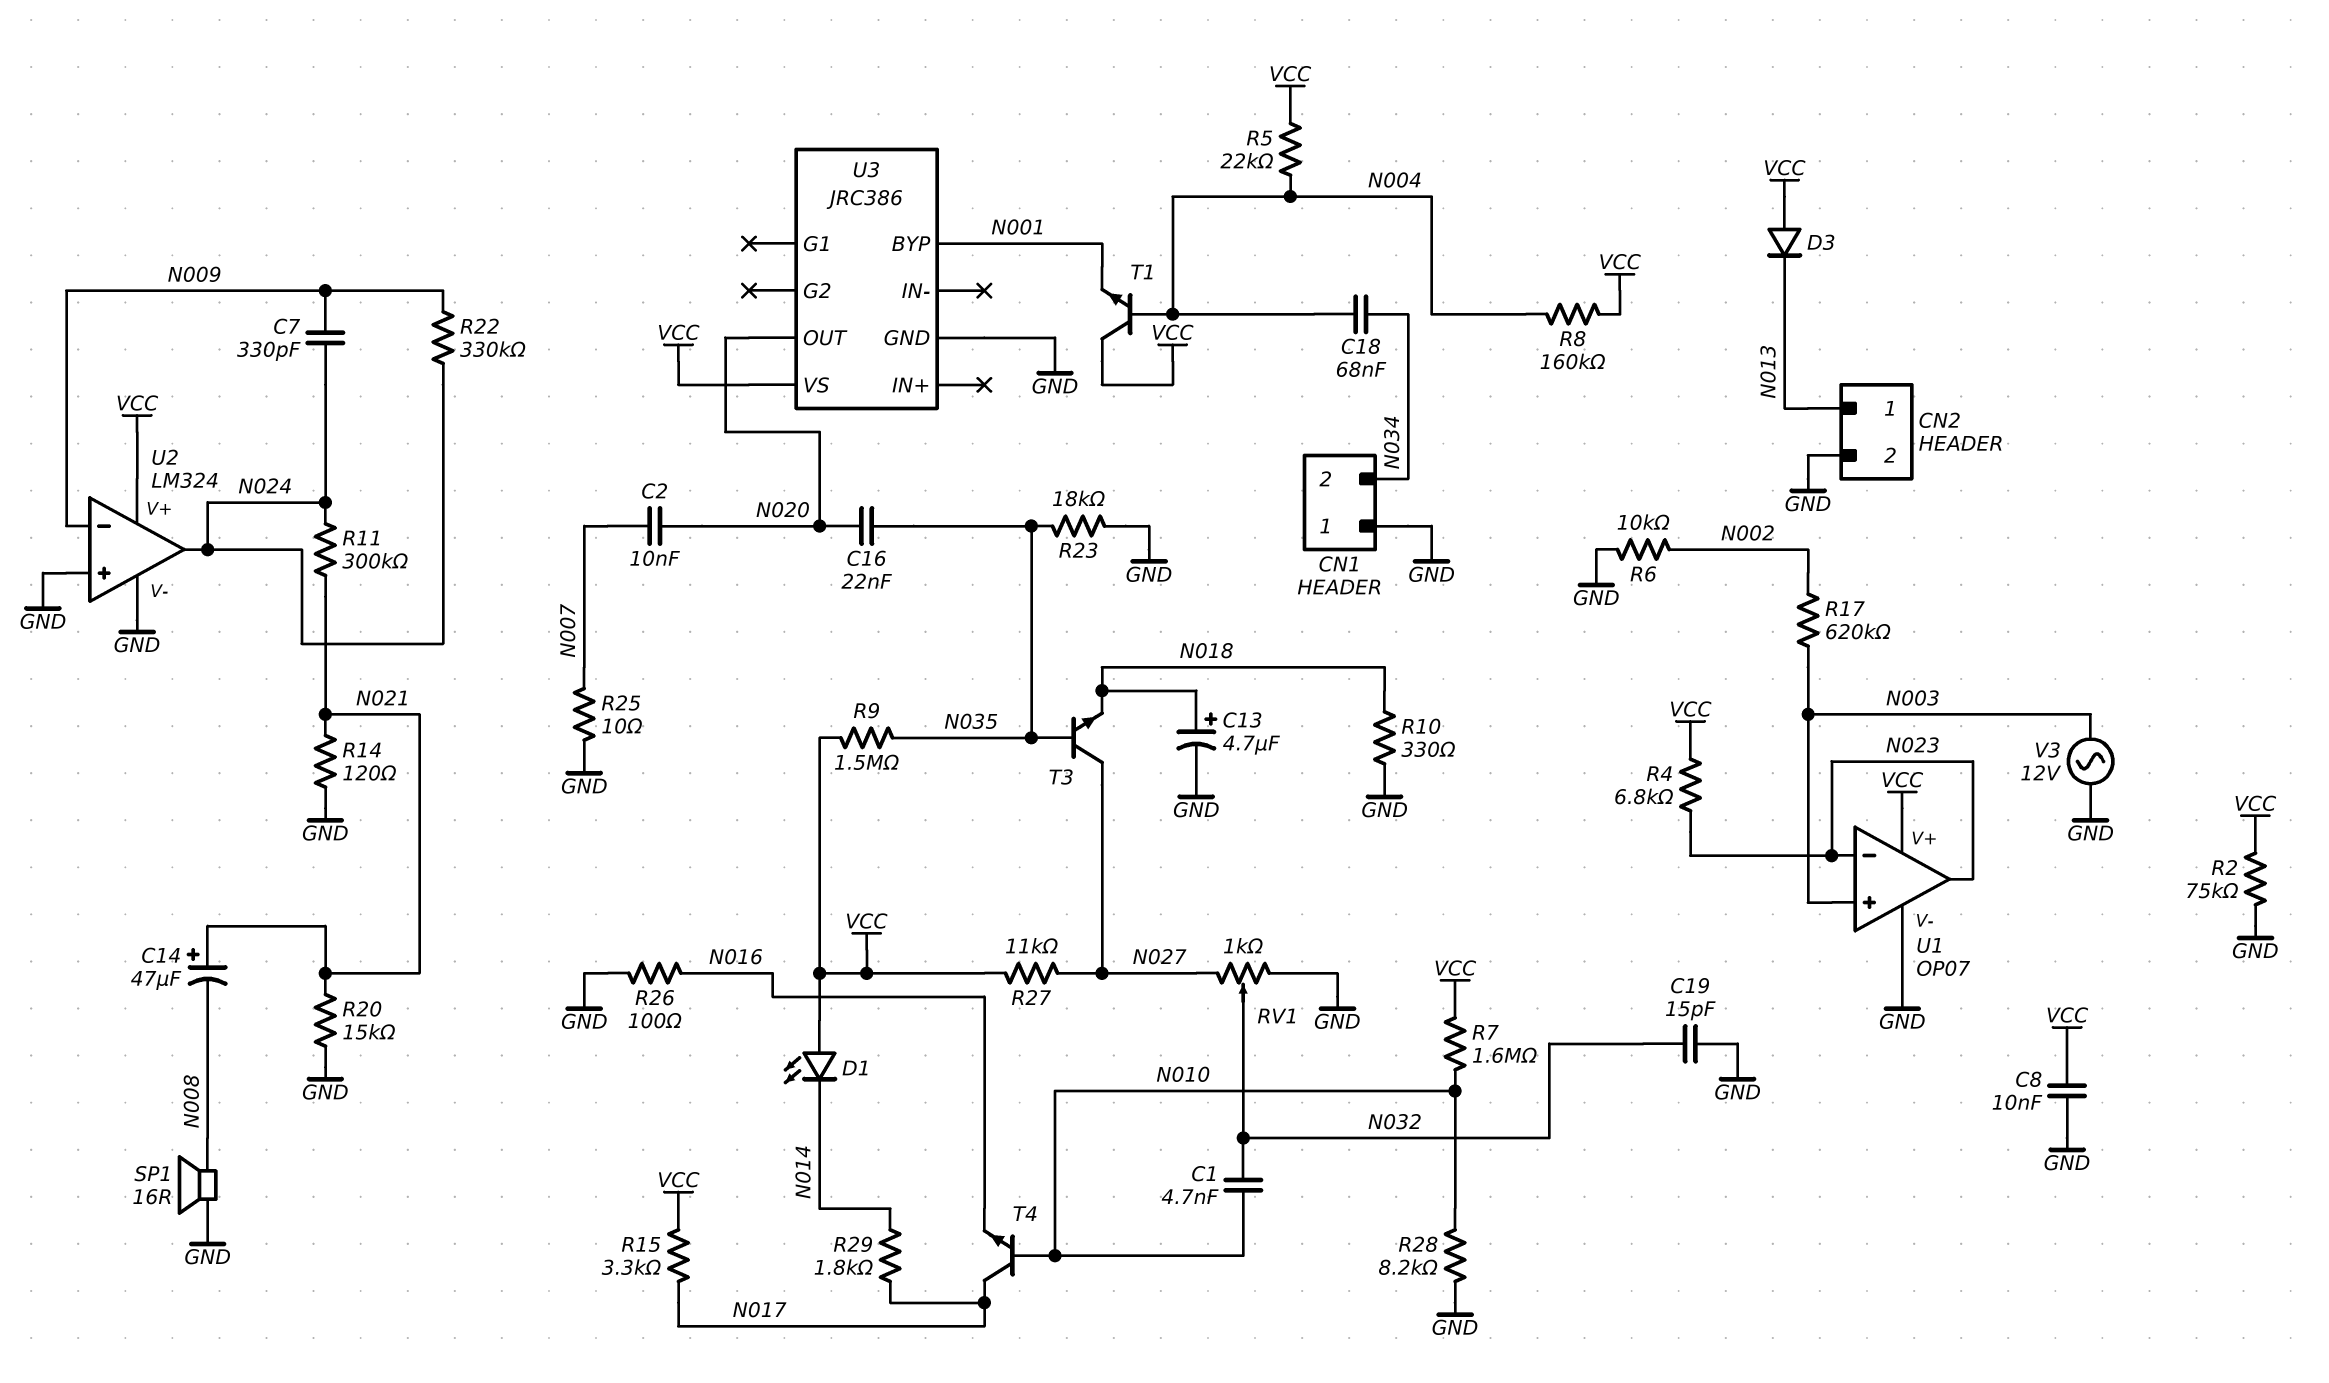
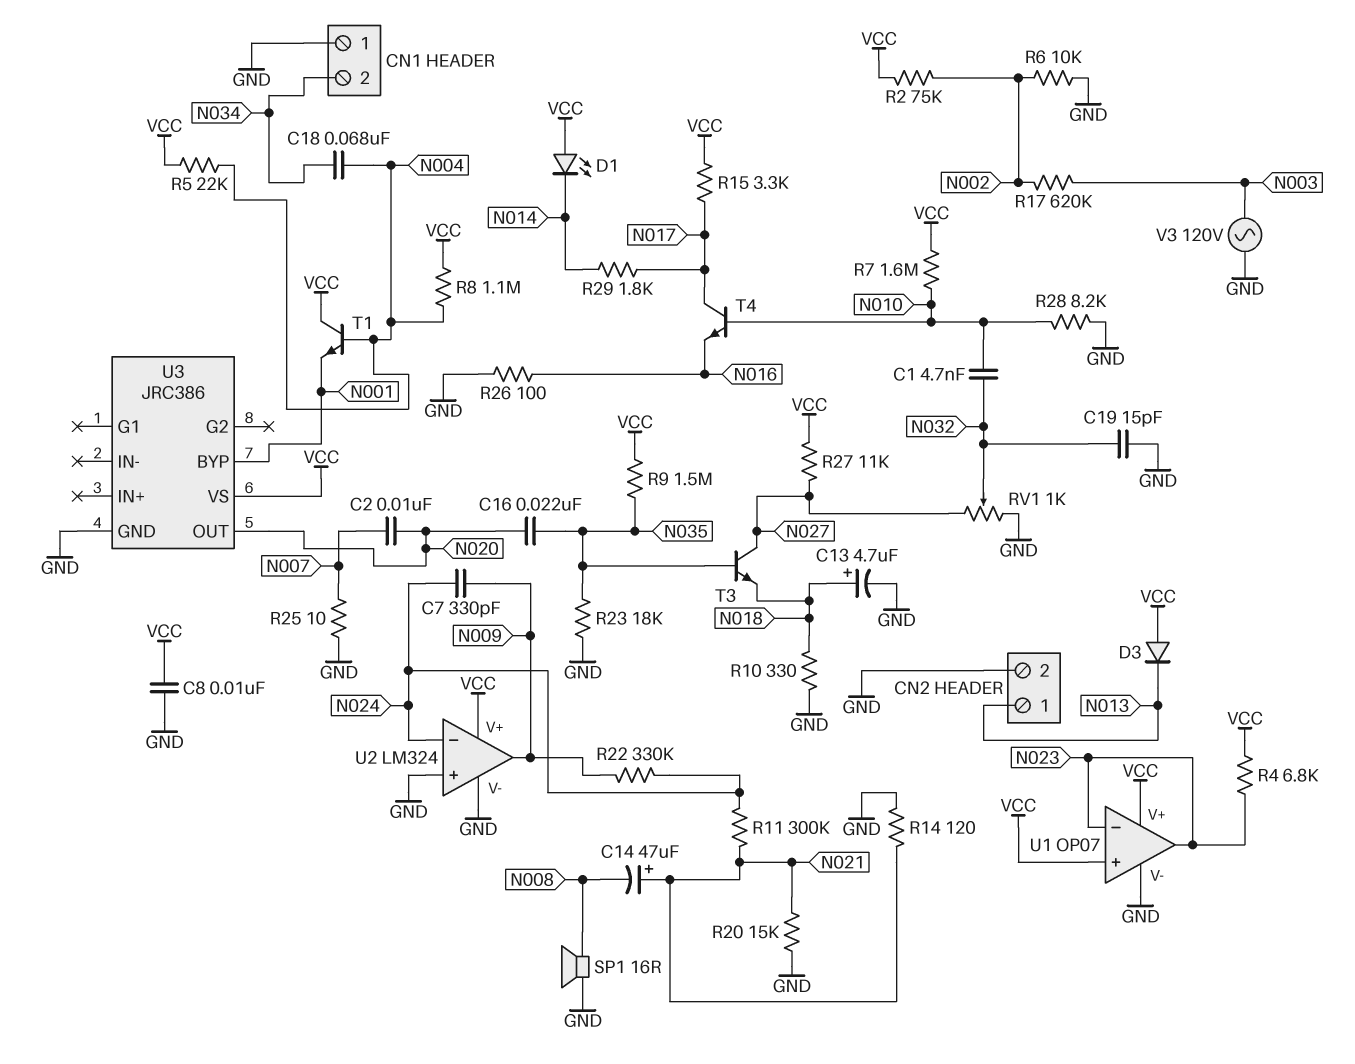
R2: 75k (GND, VCC) -> 75k (N002, VCC)
R8: 160k (N004, VCC) -> 1.1M (N004, VCC)
U1 pin in+: N003 -> VCC
U2 pin in-: N009 -> N024
U2 pin out: N024 -> N009
V3: AC 12V (GND, N003) -> AC 120V (GND, N003)

